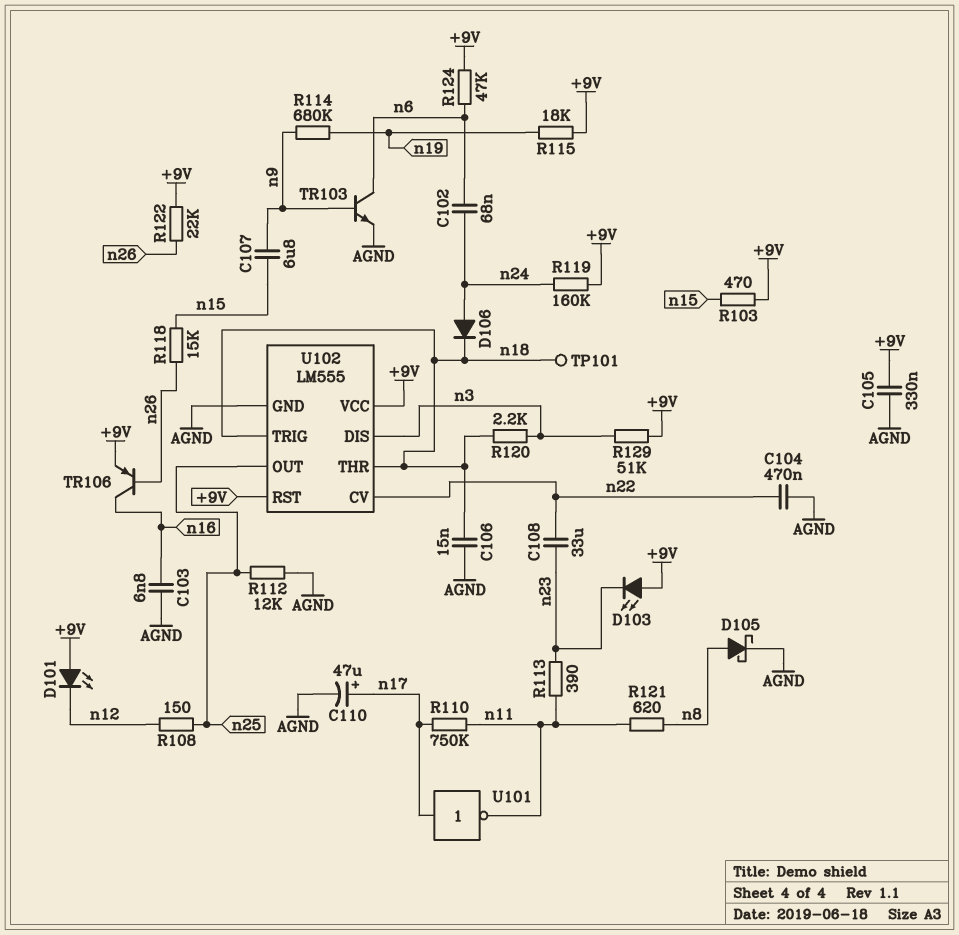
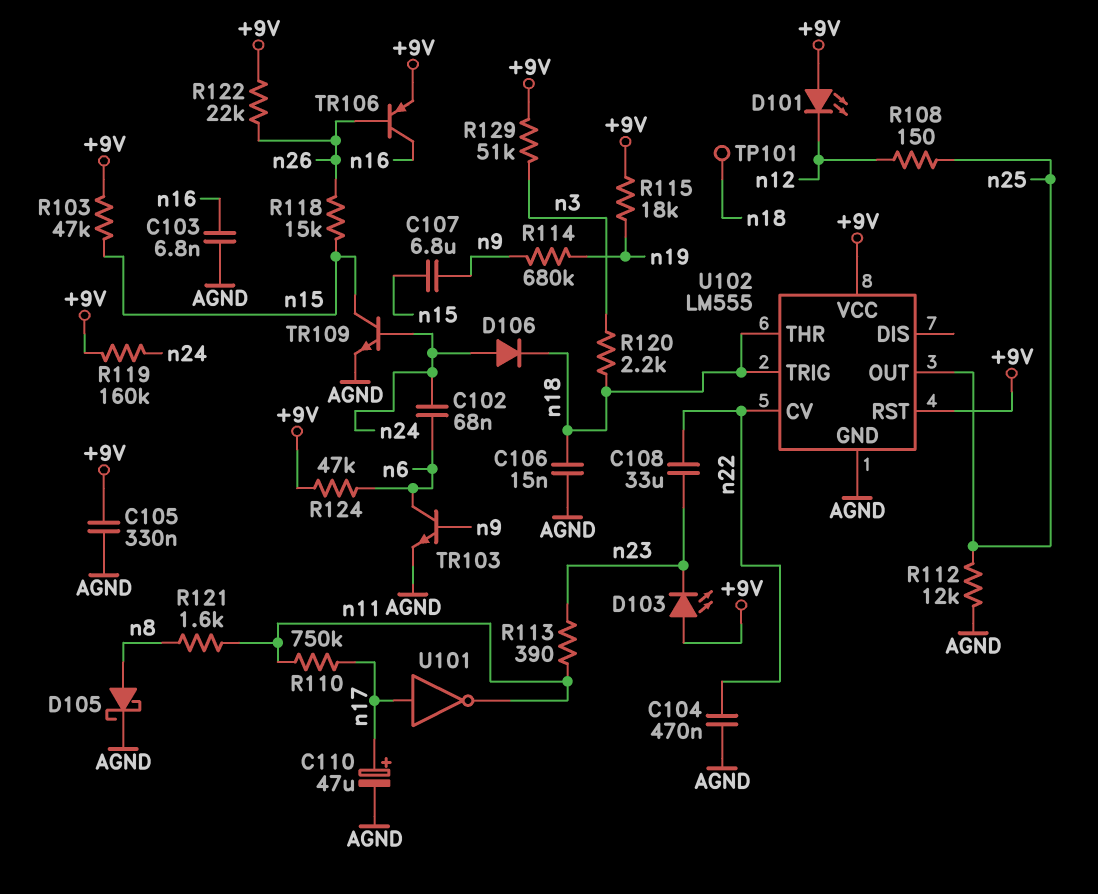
R103: 470 (+9V, n15) -> 47k (+9V, n15)
R121: 620 (n8, n11) -> 1.6k (n8, n11)
TR109: none -> NPN (B n24, C n15, E AGND)
U102 pin DIS: n3 -> none

